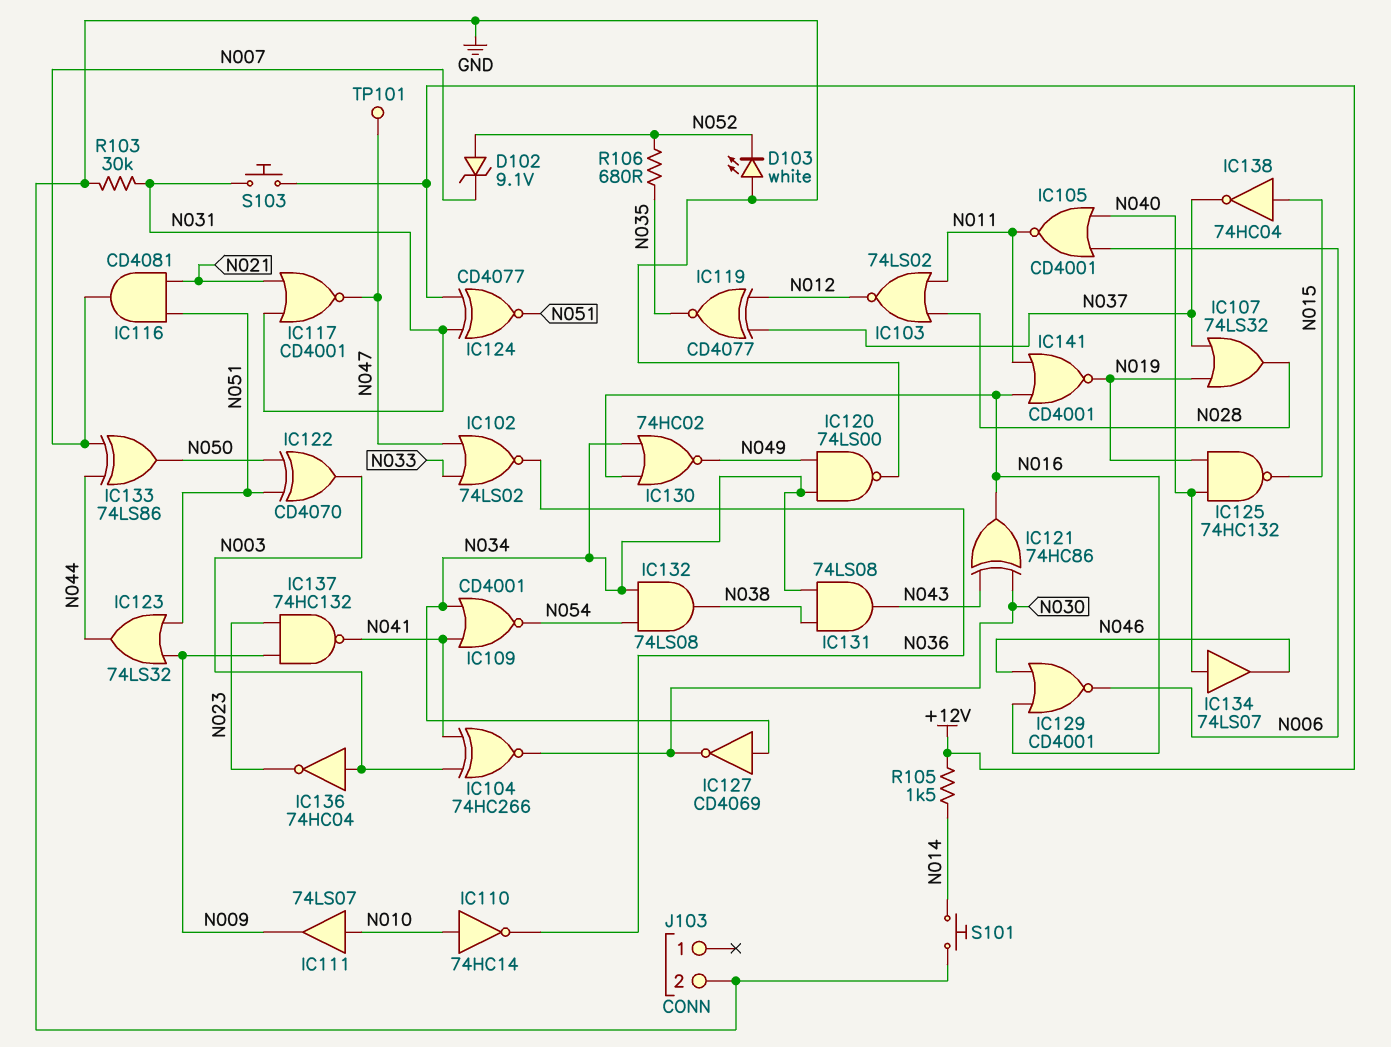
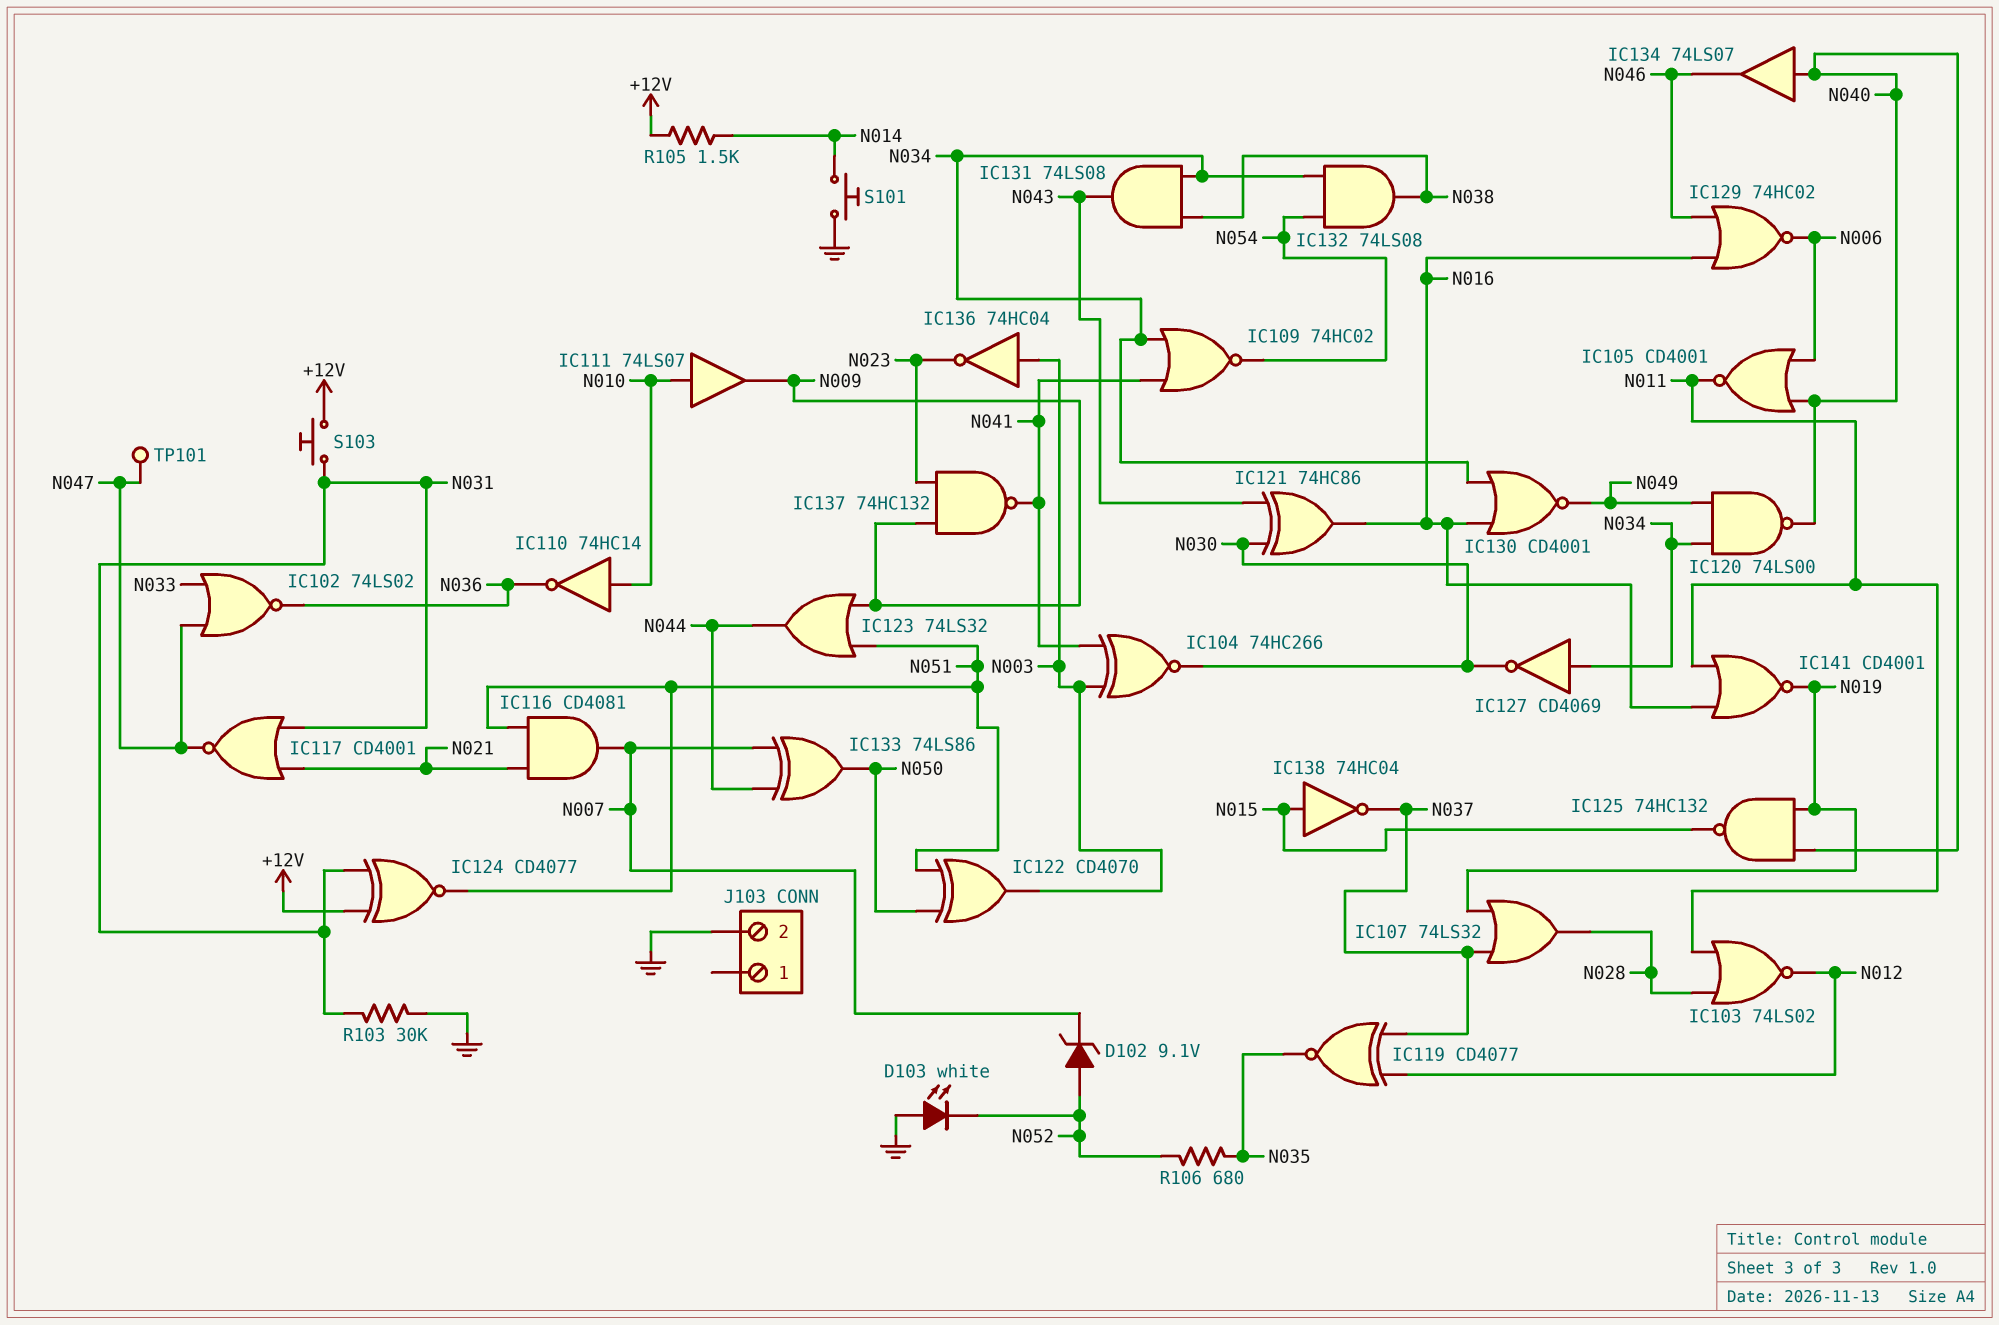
IC109: NOR CD4001 (in N034, in N041, out N054) -> NOR 74HC02 (in N034, in N041, out N054)
IC120: NAND 74LS00 (in N034, in N049, out GND) -> NAND 74LS00 (in N034, in N049, out N040)
IC129: NOR CD4001 (in N016, in N046, out N006) -> NOR 74HC02 (in N016, in N046, out N006)
IC130: NOR 74HC02 (in N016, in N034, out N049) -> NOR CD4001 (in N016, in N034, out N049)

